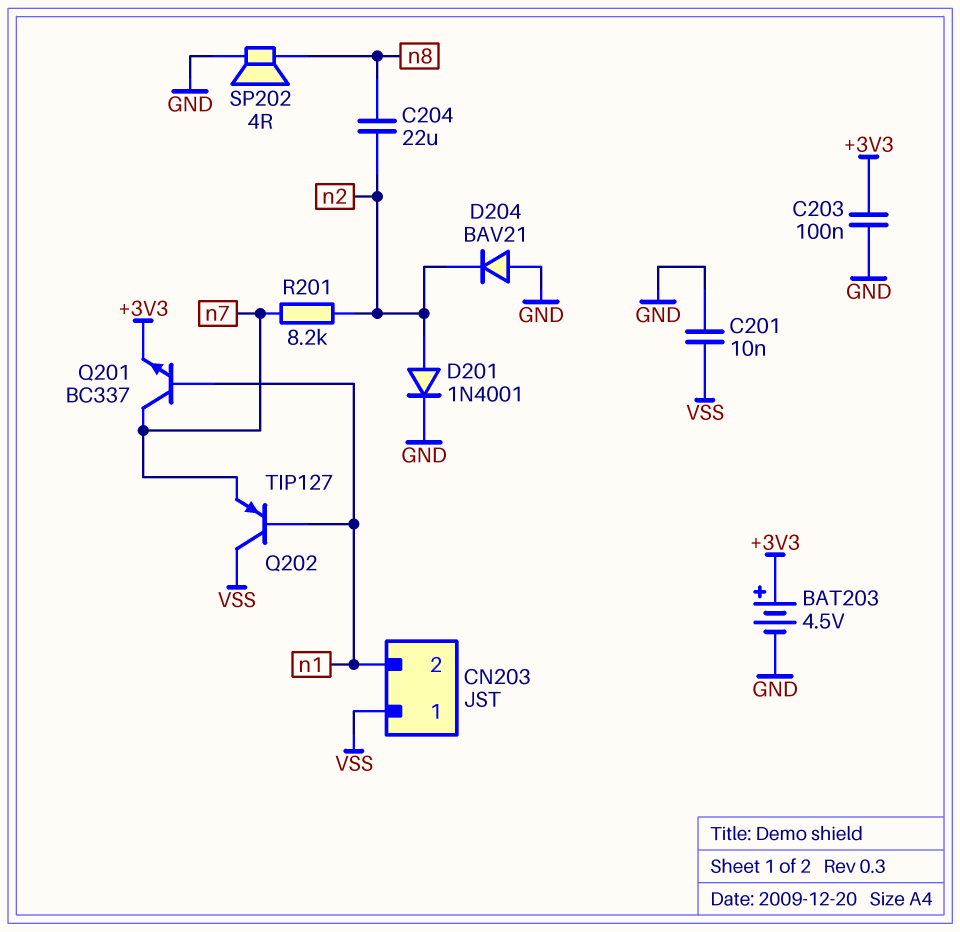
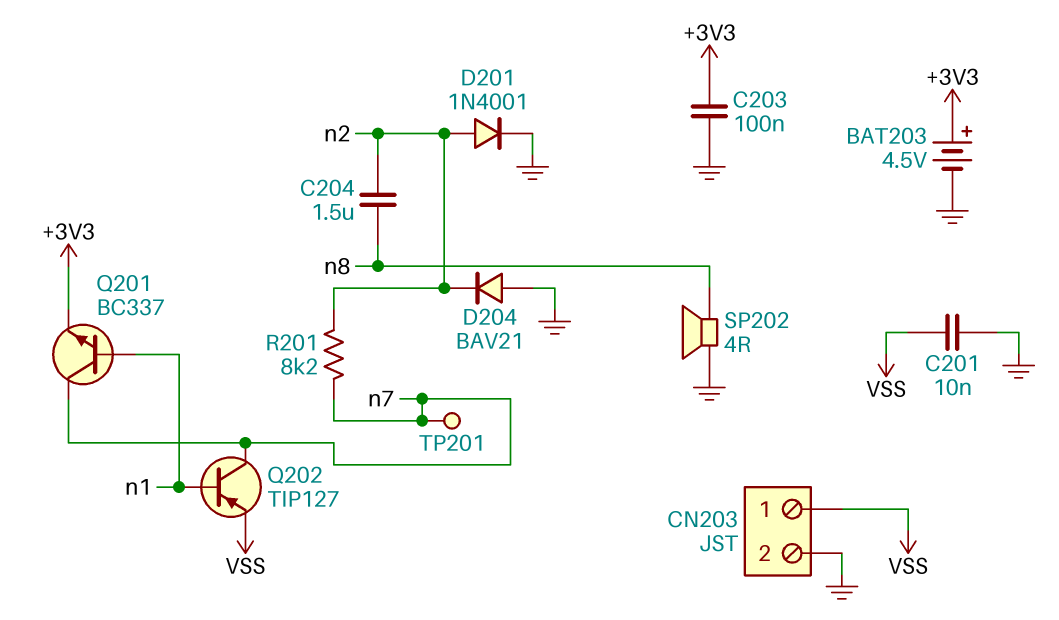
C204: 22uF (n2, n8) -> 1.5uF (n2, n8)
CN203 pin 2: n1 -> GND
Q202: PNP TIP127 (B n1, C VSS, E n7) -> PNP TIP127 (B n1, C n7, E VSS)
TP201: none -> test point (n7)

